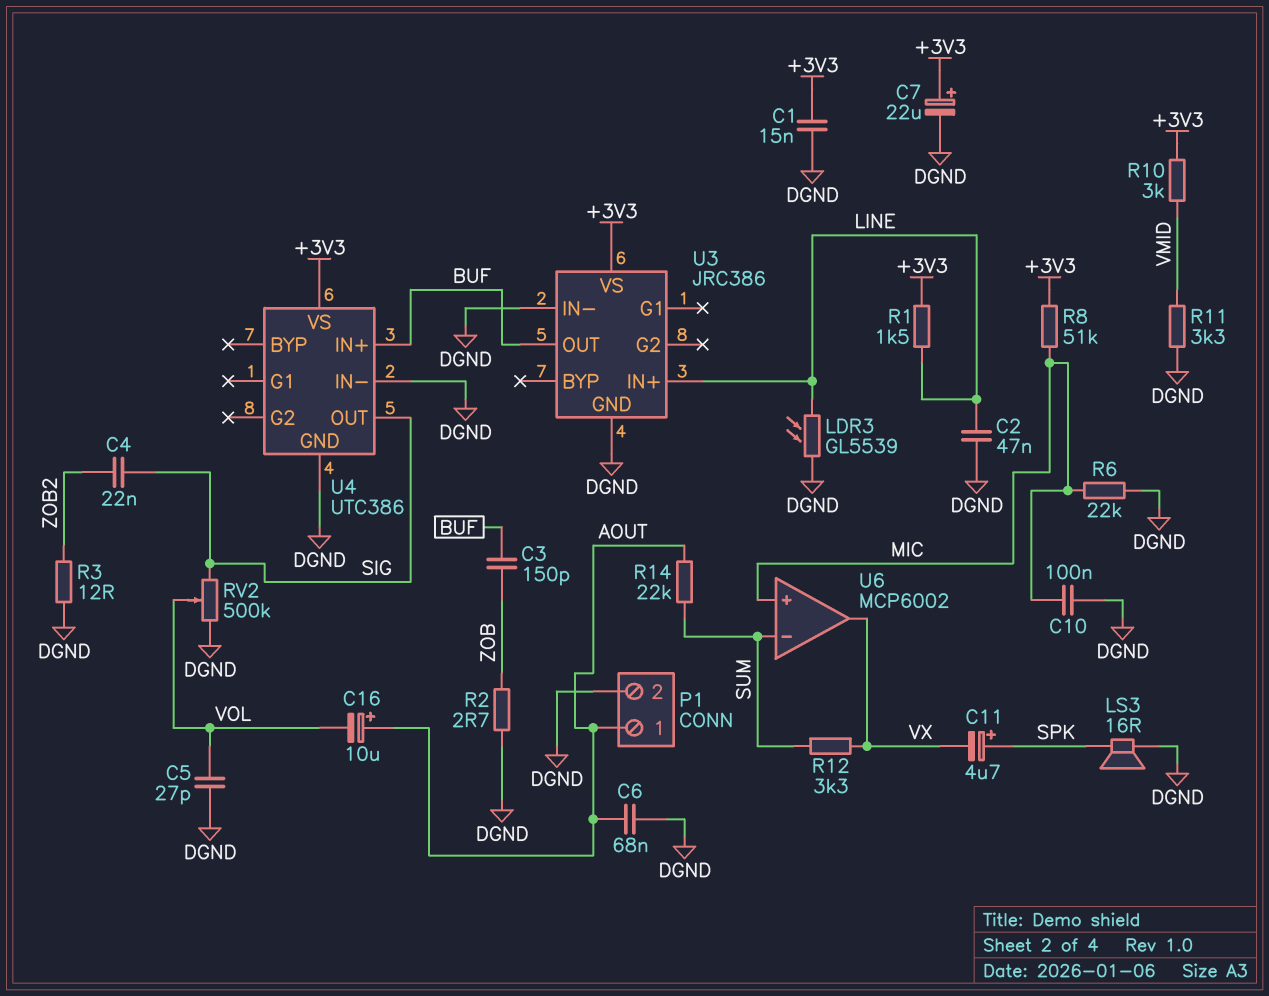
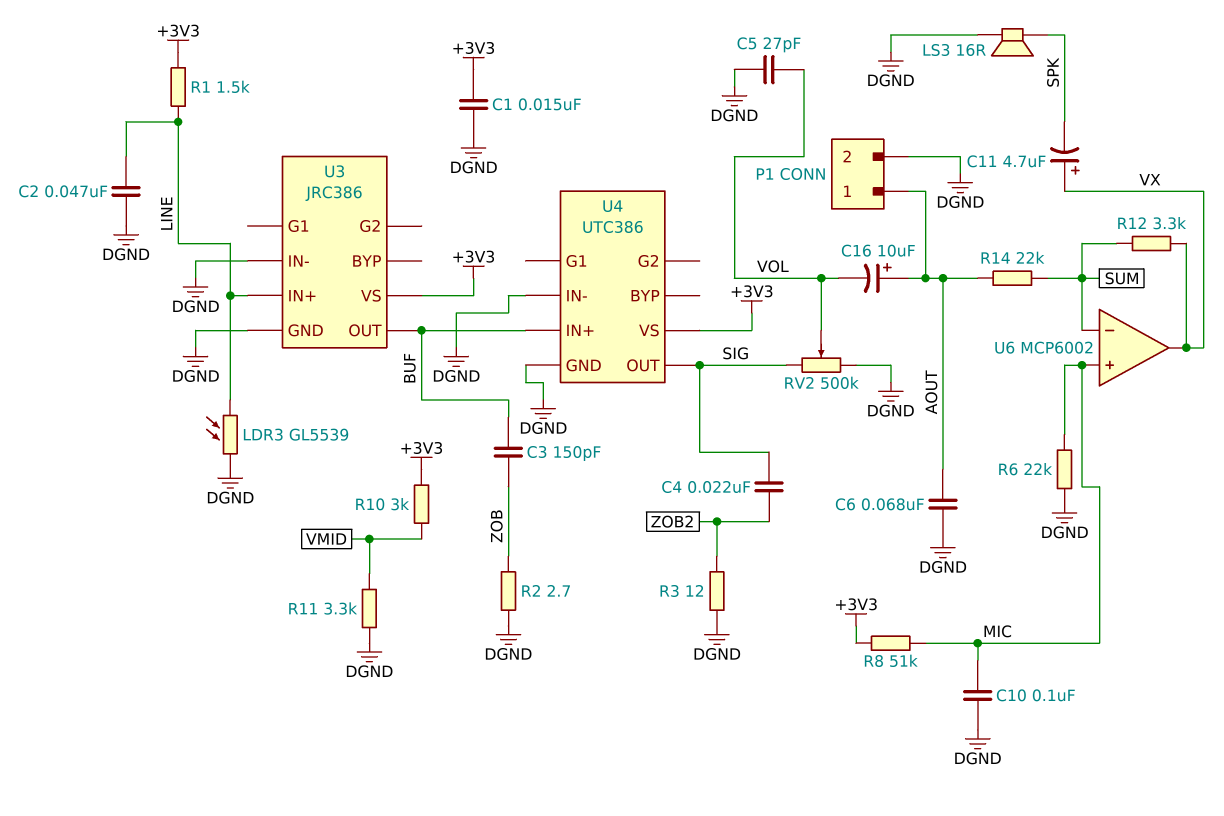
C7: 22uF (plus +3V3, minus DGND) -> none
C11: 4.7uF (plus SPK, minus VX) -> 4.7uF (plus VX, minus SPK)

